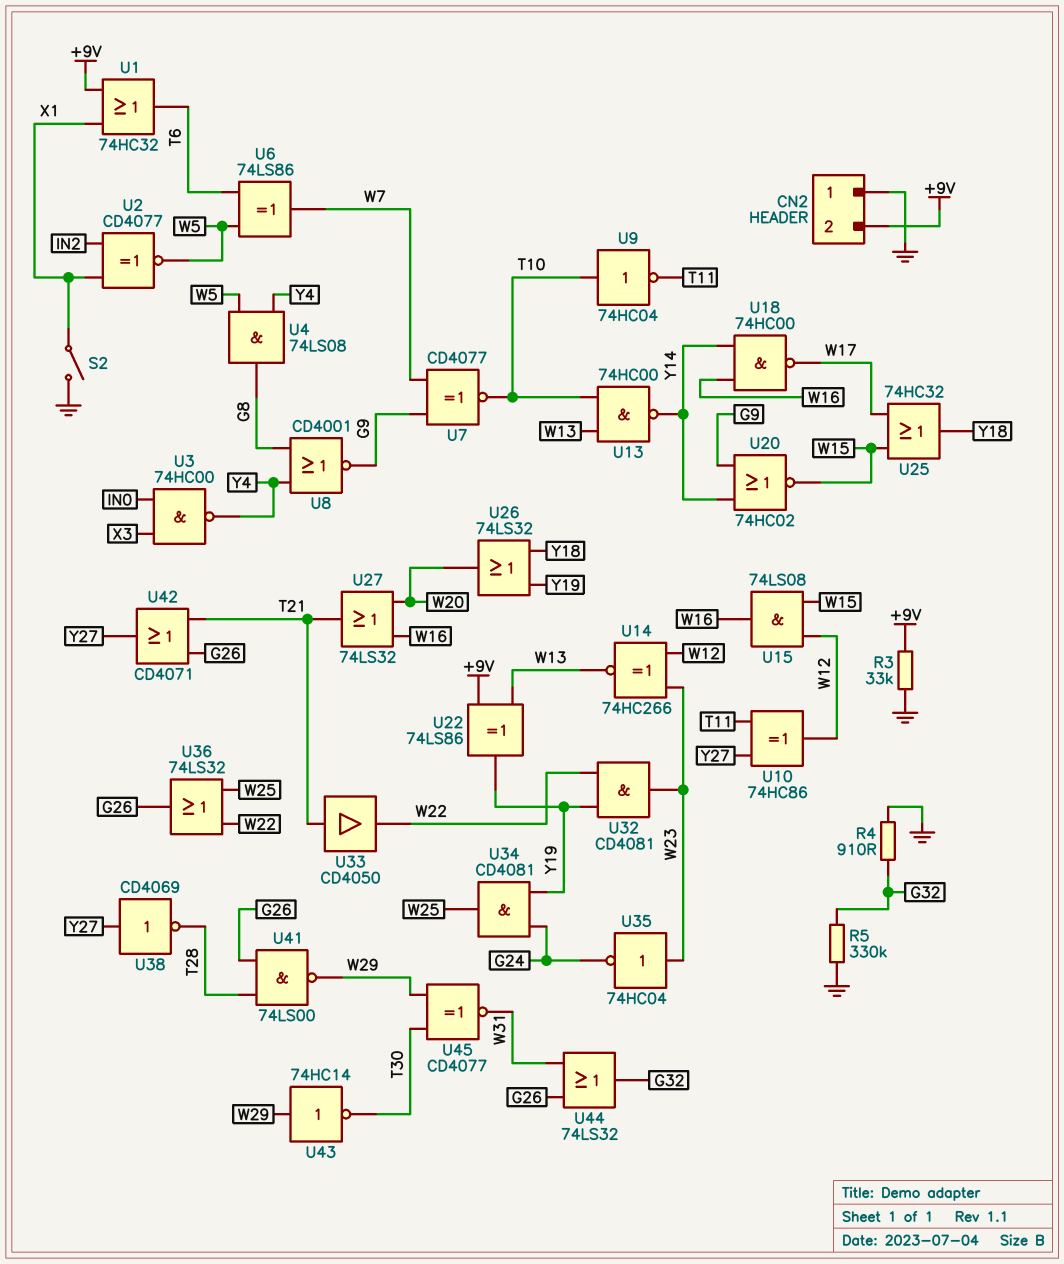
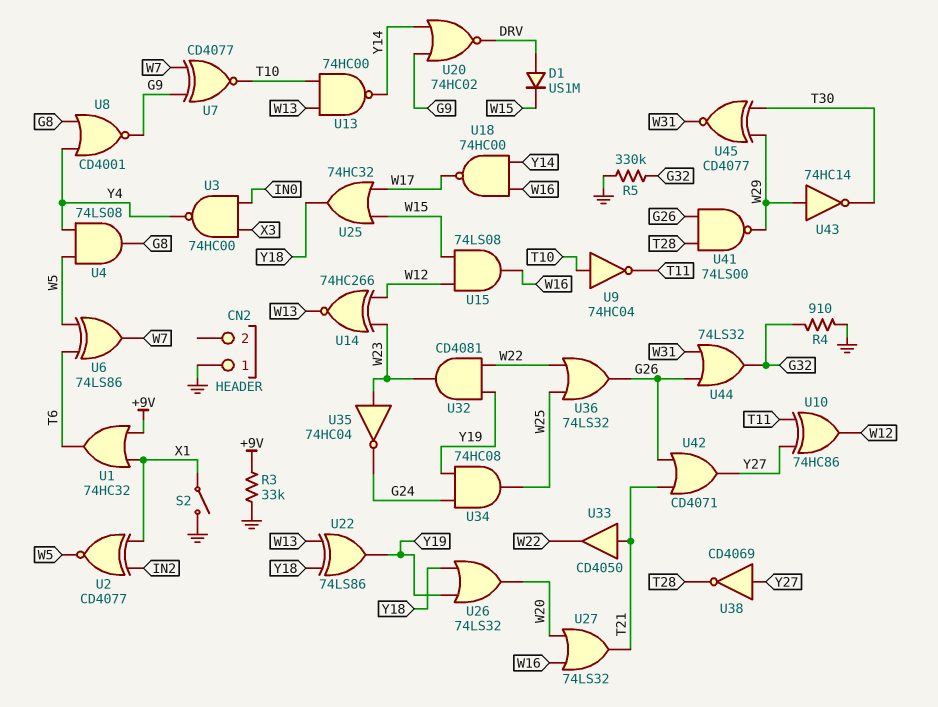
CN2 pin 2: +9V -> none
D1: none -> diode US1M (A DRV, K W15)
U20: NOR 74HC02 (in G9, in Y14, out W15) -> NOR 74HC02 (in G9, in Y14, out DRV)
U22: XOR 74LS86 (in +9V, in W13, out Y19) -> XOR 74LS86 (in W13, in Y18, out Y19)
U34: AND CD4081 (in G24, in Y19, out W25) -> AND 74HC08 (in G24, in Y19, out W25)

